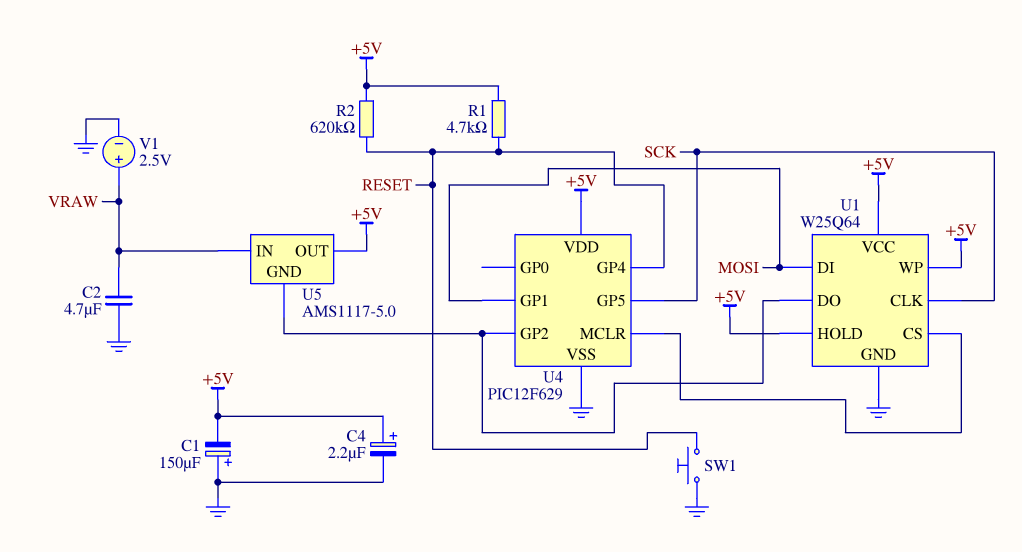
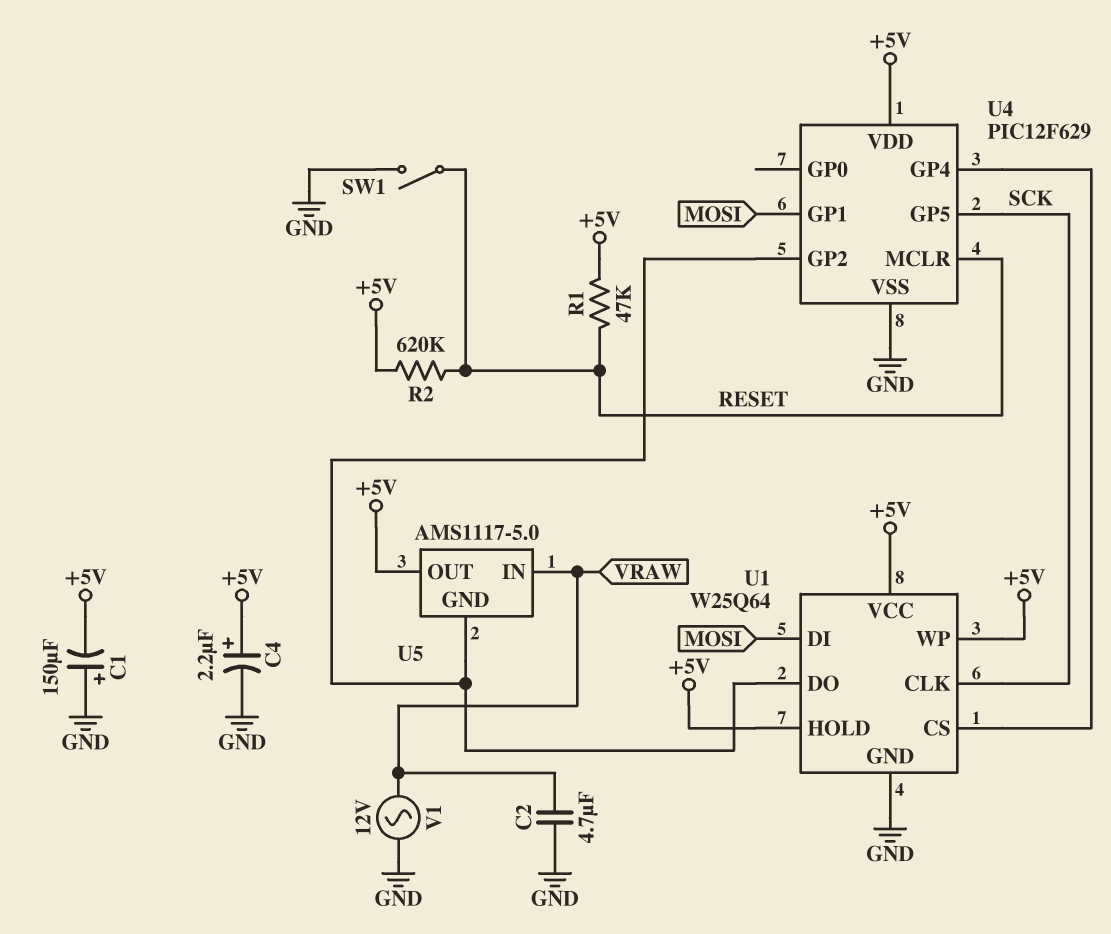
R1: 4.7k (+5V, RESET) -> 47k (+5V, RESET)
SW1: button (GND, RESET) -> switch (GND, RESET)
U4 pin GP4: RESET -> U1/CS
U4 pin MCLR: U1/CS -> RESET
V1: 2.5V (plus VRAW, minus GND) -> AC 12V (GND, VRAW)

